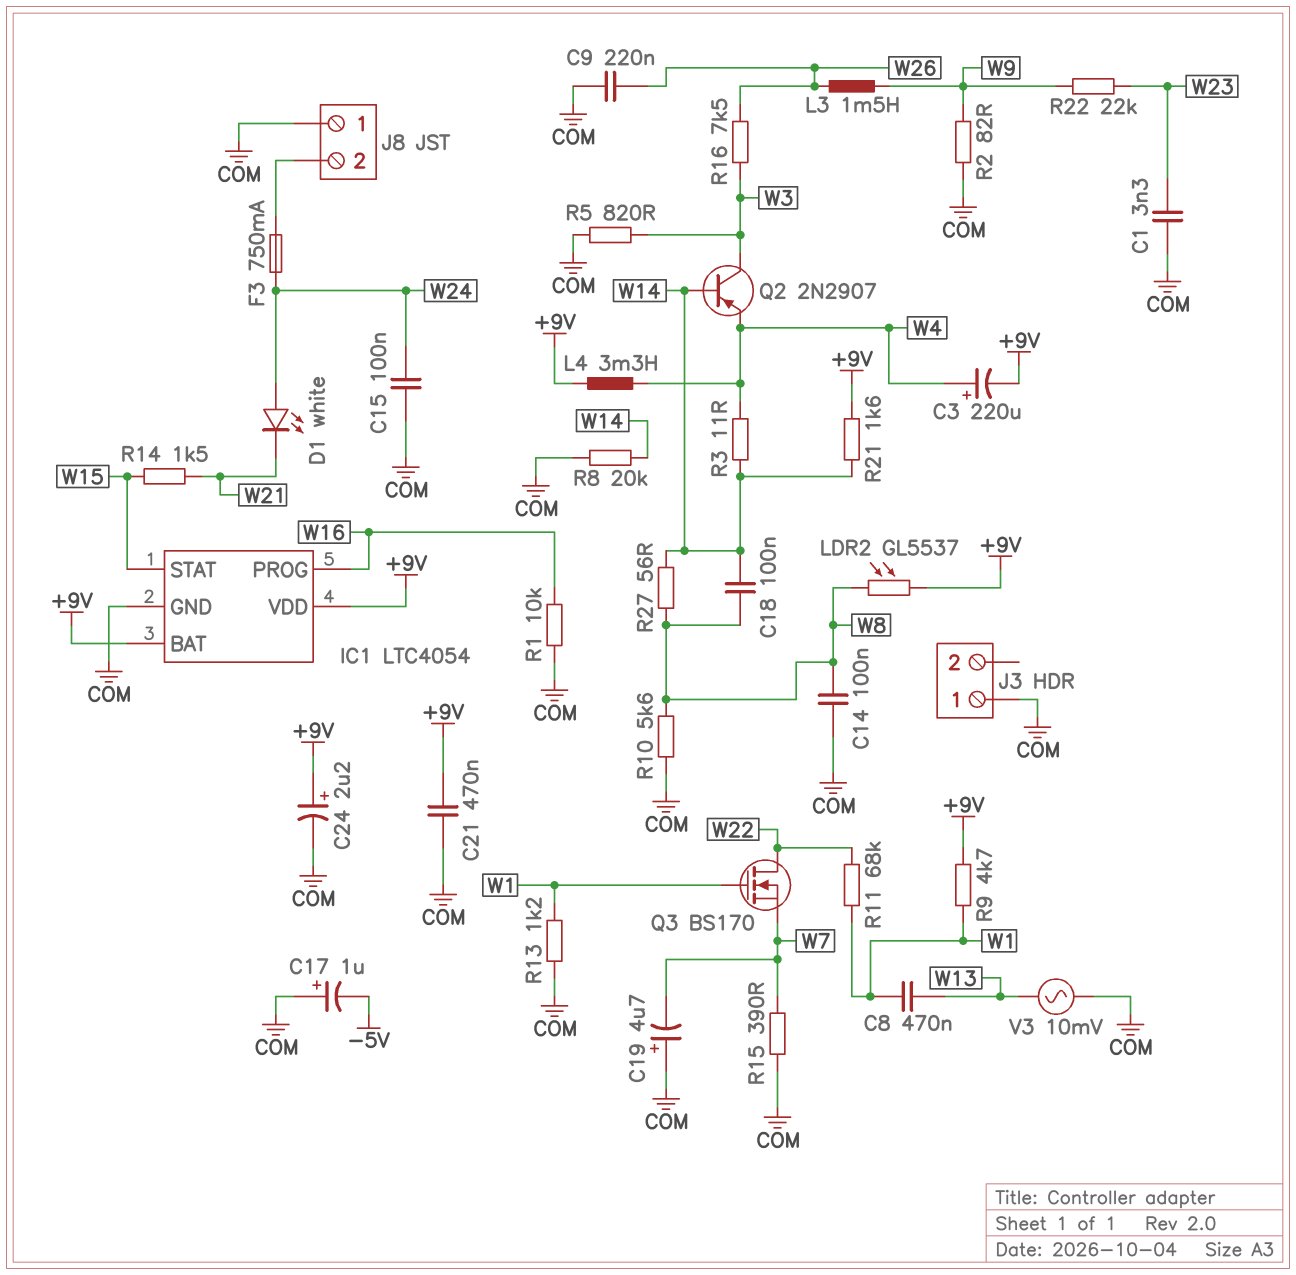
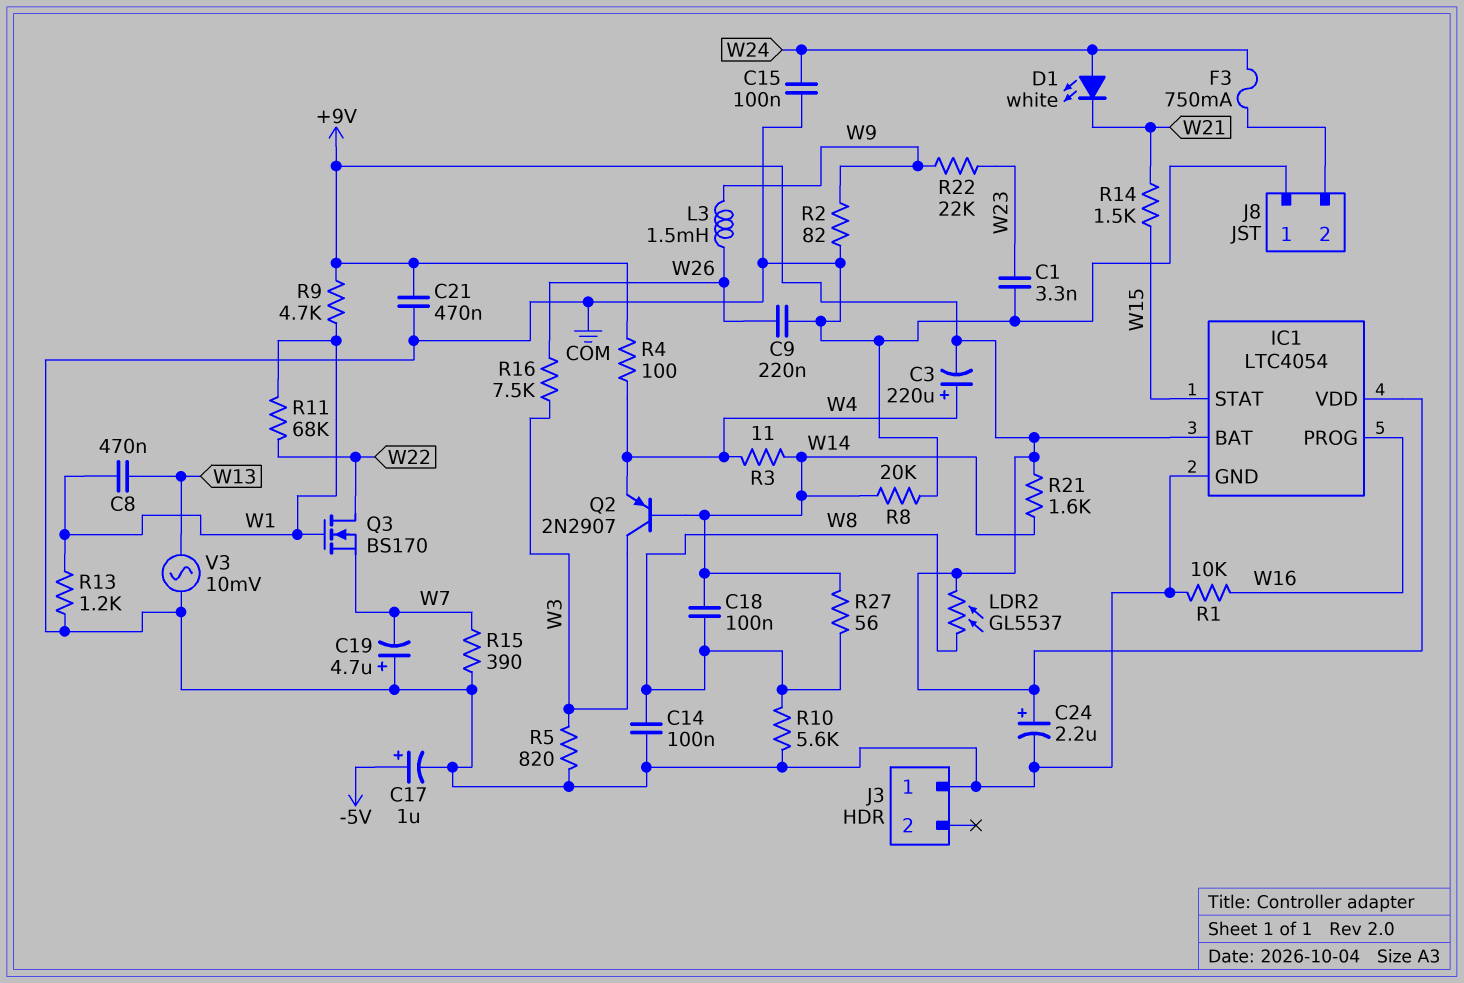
C17: 1uF (plus COM, minus -5V) -> 1uF (plus -5V, minus COM)
L4: 3.3mH (+9V, W4) -> none
R4: none -> 100 (+9V, W4)

